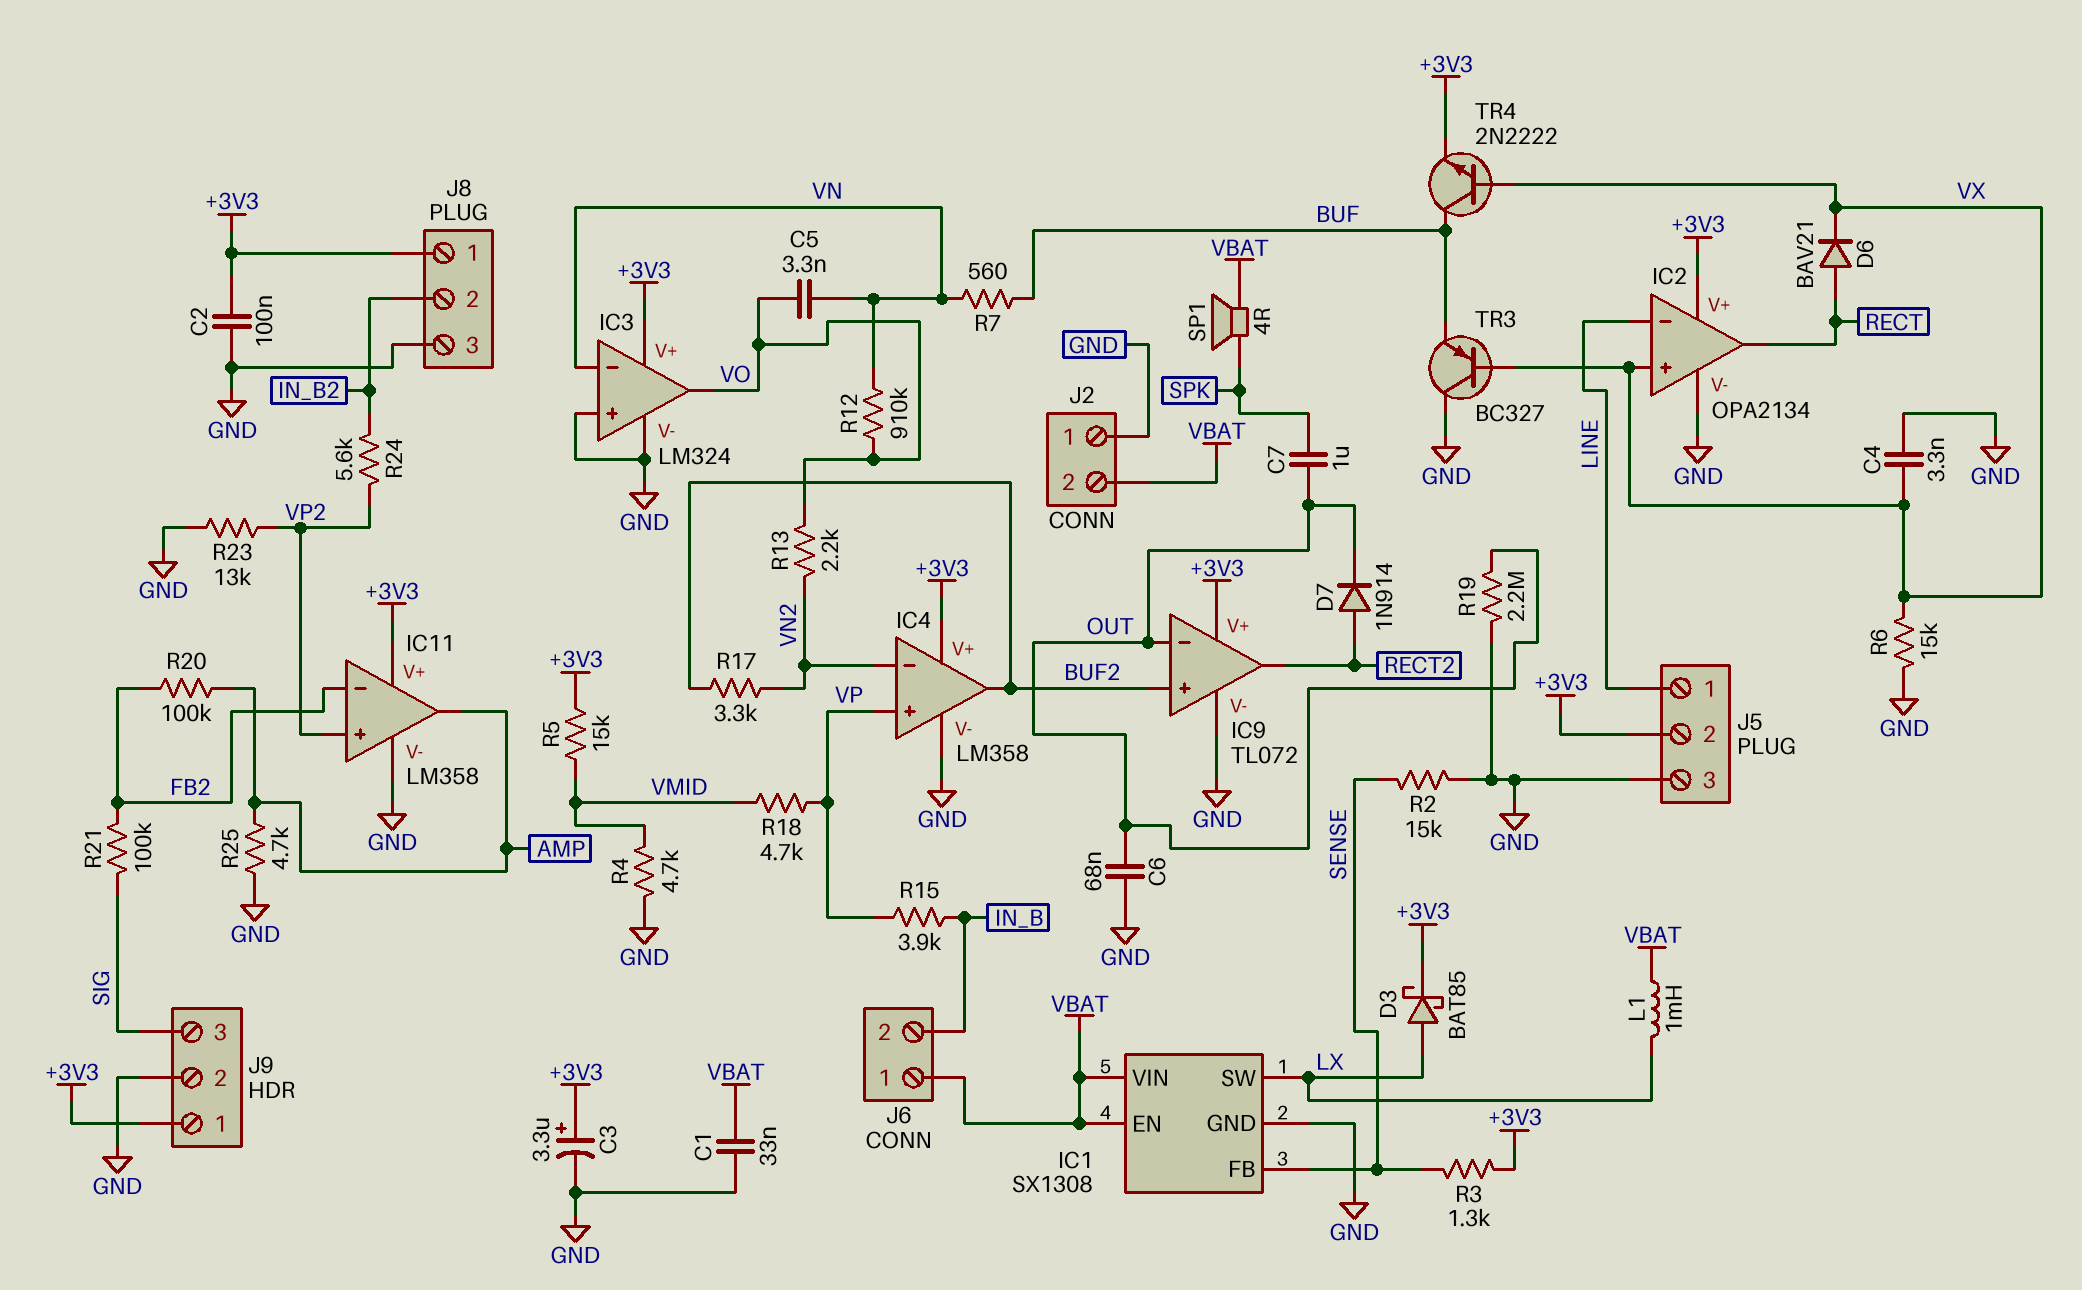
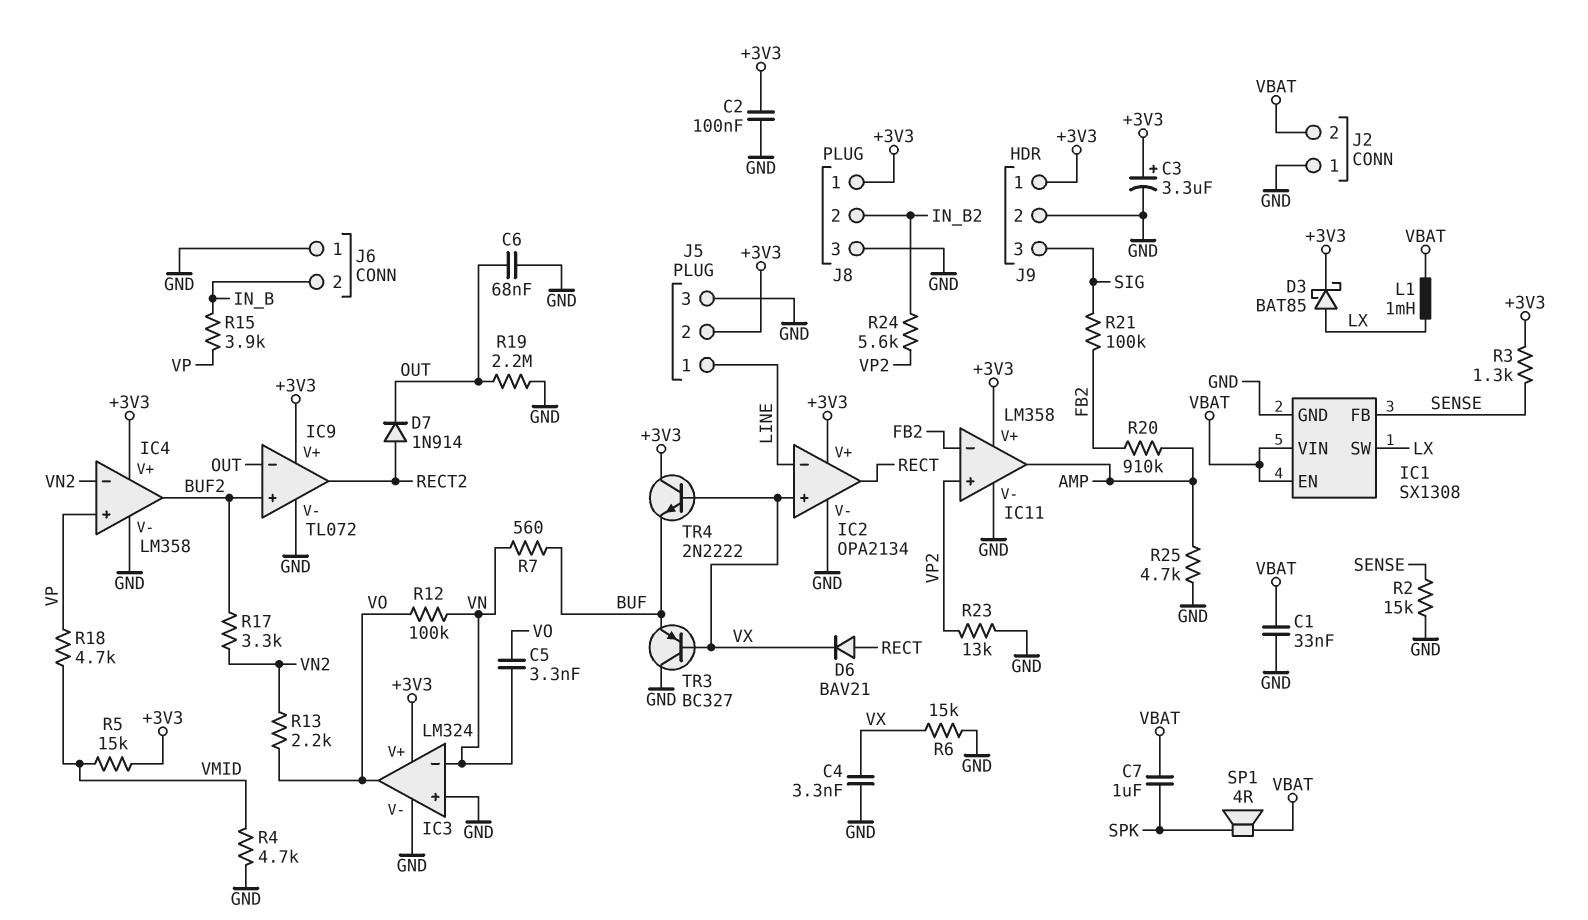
C7: 1uF (OUT, SPK) -> 1uF (SPK, VBAT)
J6 pin 1: VBAT -> GND
R12: 910k (VN, VO) -> 100k (VN, VO)
R20: 100k (AMP, FB2) -> 910k (AMP, FB2)
TR4: NPN 2N2222 (B VX, C BUF, E +3V3) -> NPN 2N2222 (B VX, C +3V3, E BUF)

